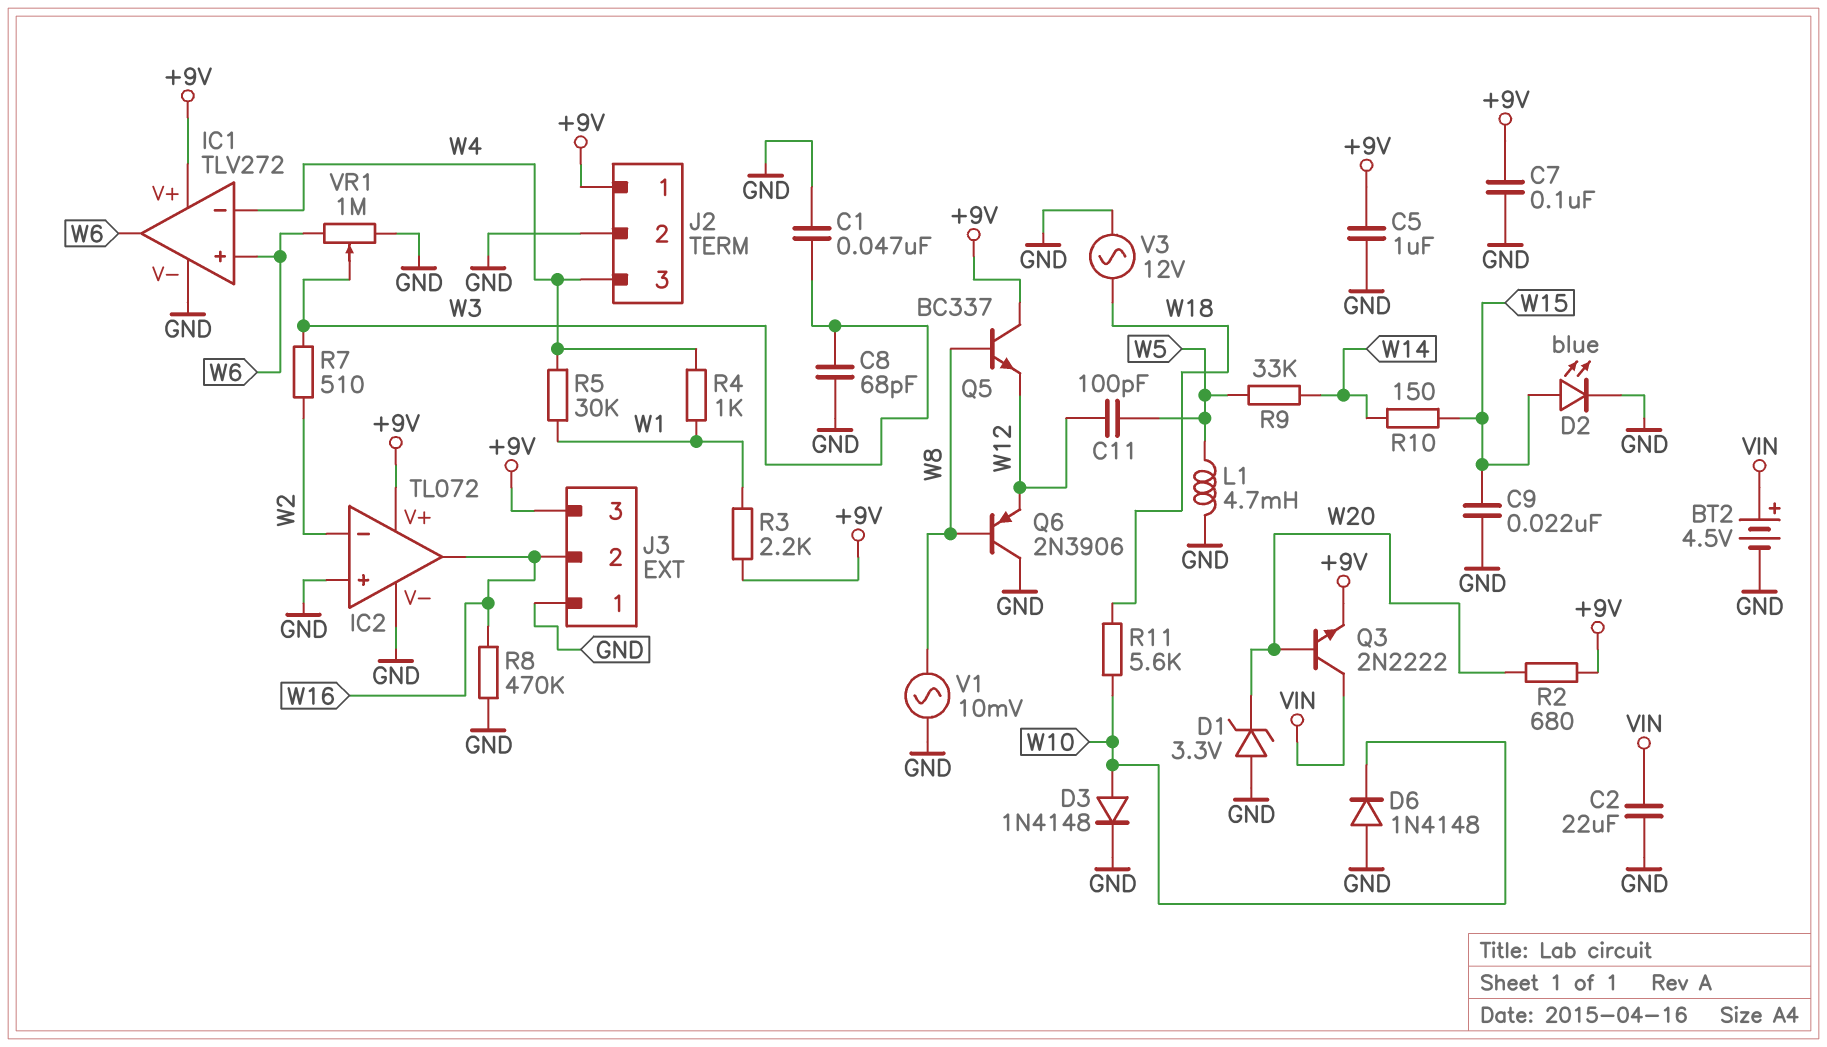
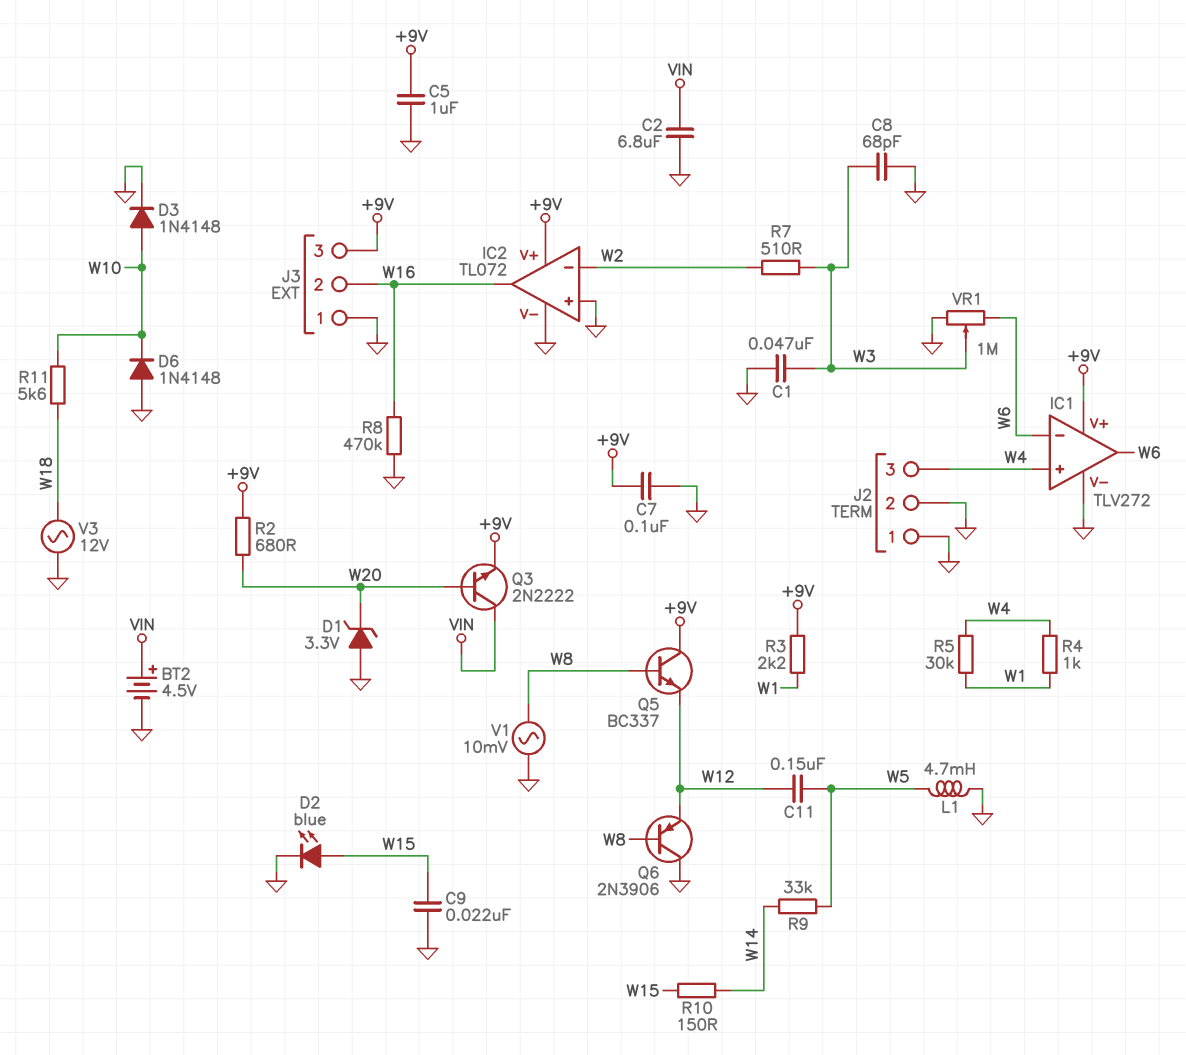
C2: 22uF (GND, VIN) -> 6.8uF (GND, VIN)
C11: 100pF (W5, W12) -> 150nF (W5, W12)
IC1 pin in+: W6 -> W4
IC1 pin in-: W4 -> W6
J2 pin 1: +9V -> GND

